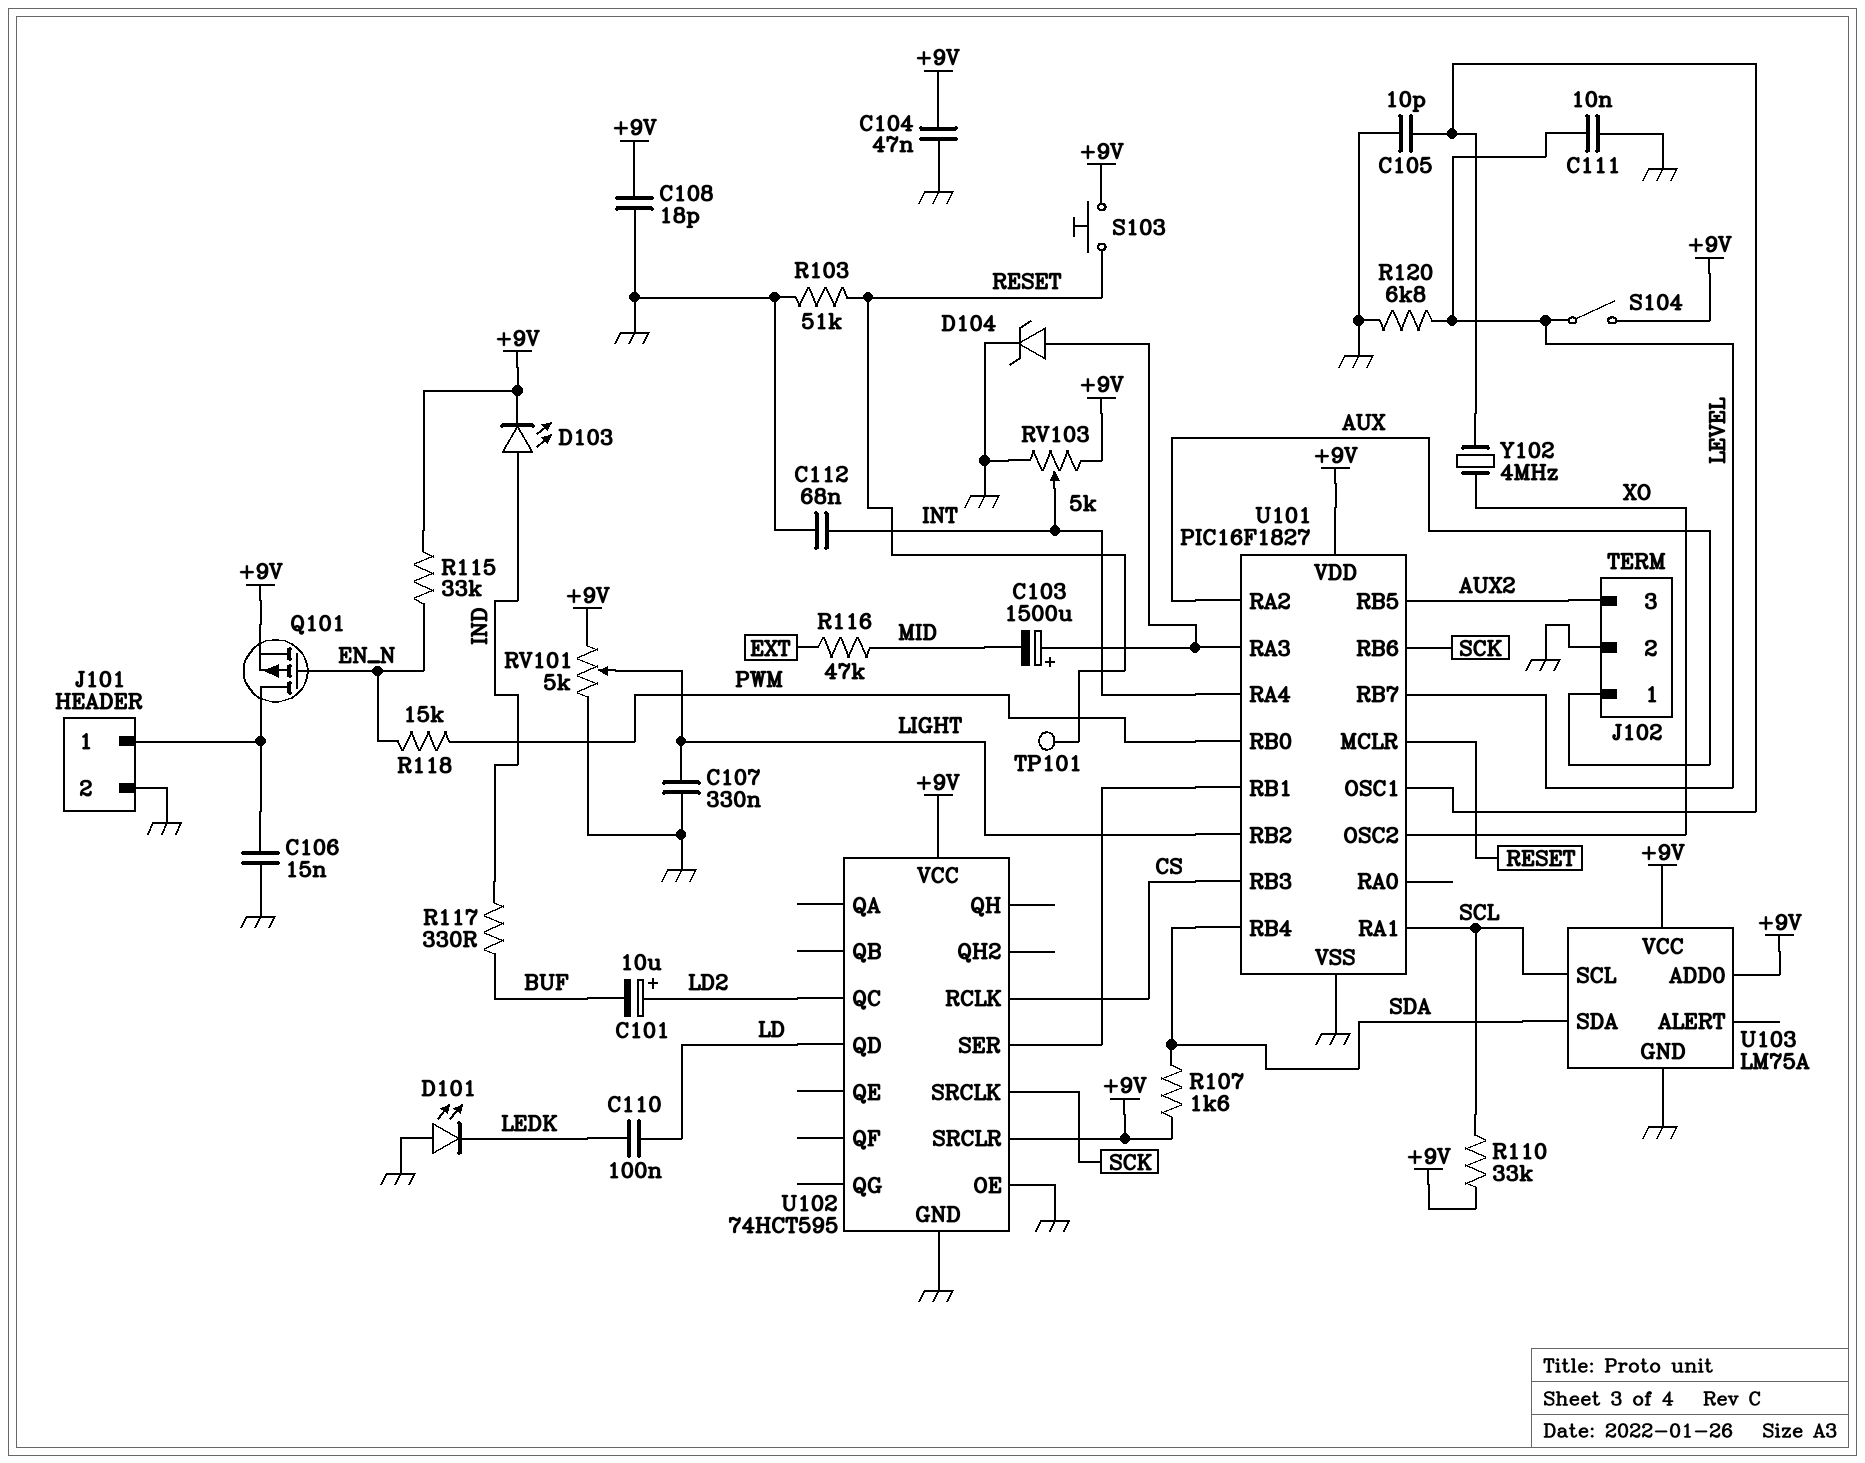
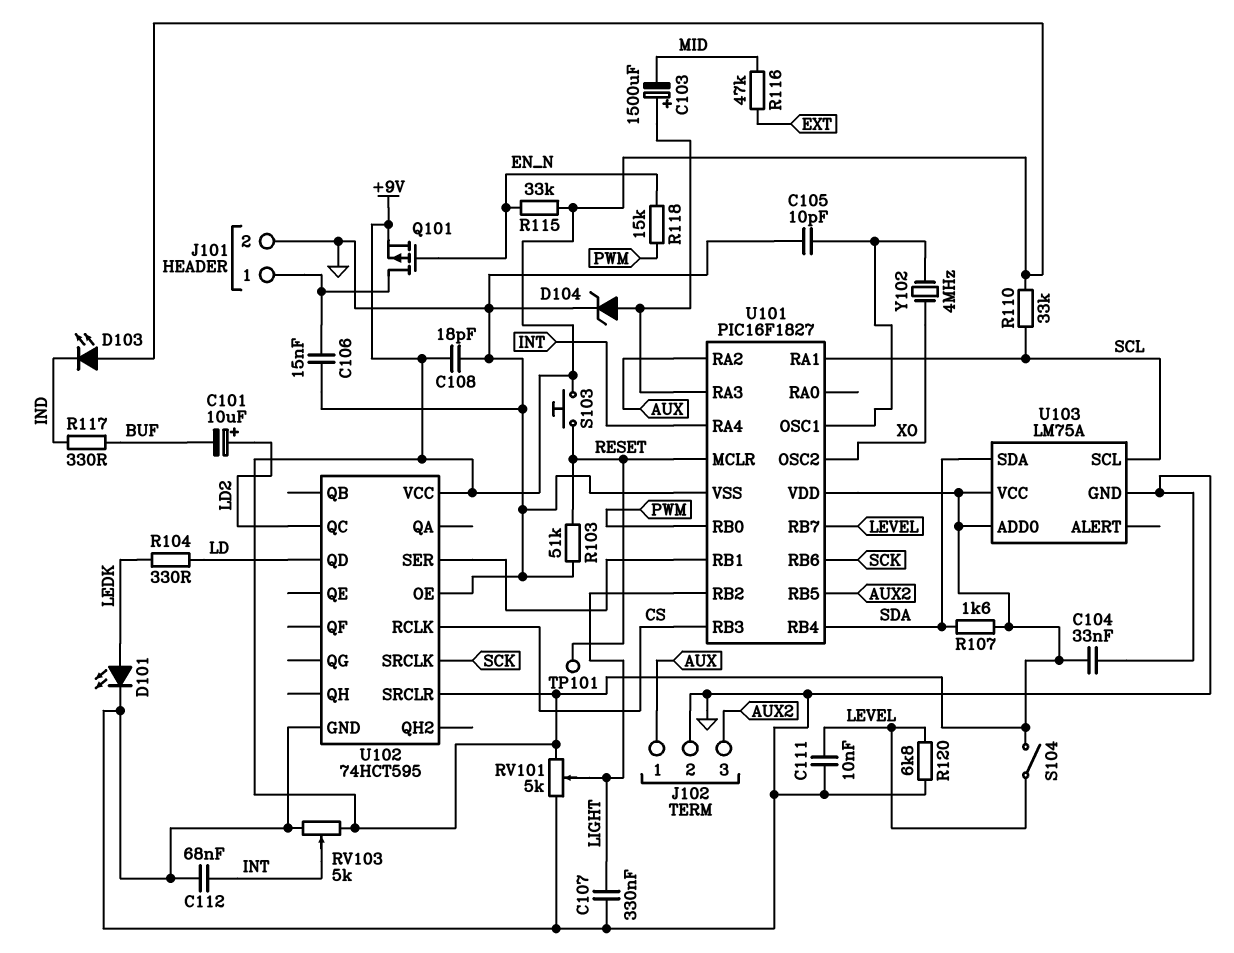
C104: 47nF (+9V, GND) -> 33nF (+9V, GND)
C110: 100nF (LD, LEDK) -> none
D101: LED (A GND, K LEDK) -> LED (A LEDK, K GND)
D103: LED (A IND, K +9V) -> LED (A +9V, K IND)
R104: none -> 330 (LD, LEDK)

